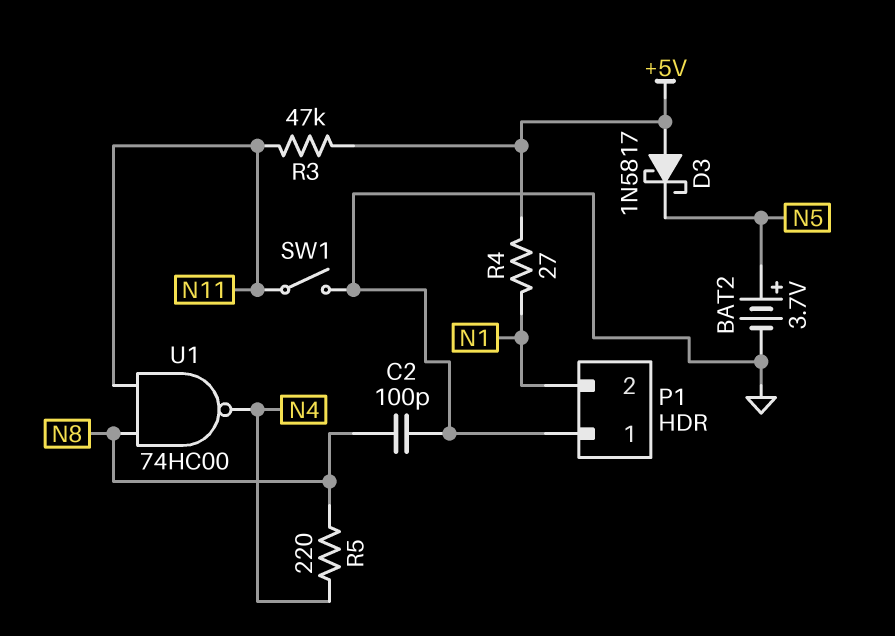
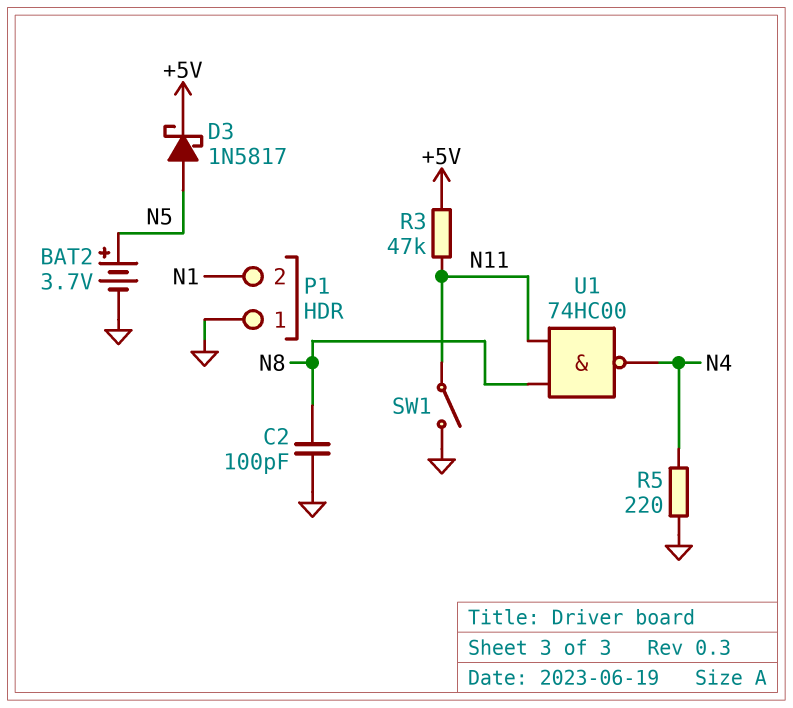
D3: schottky 1N5817 (A +5V, K N5) -> schottky 1N5817 (A N5, K +5V)
R4: 27 (+5V, N1) -> none
R5: 220 (N4, N8) -> 220 (GND, N4)

